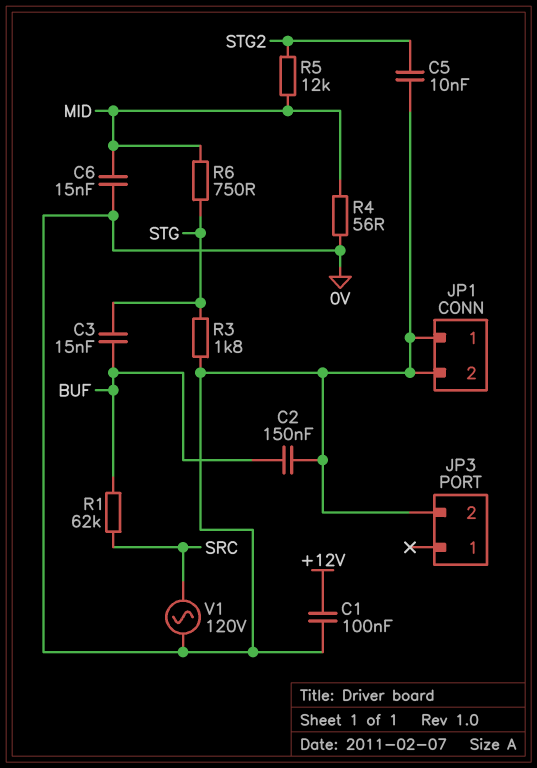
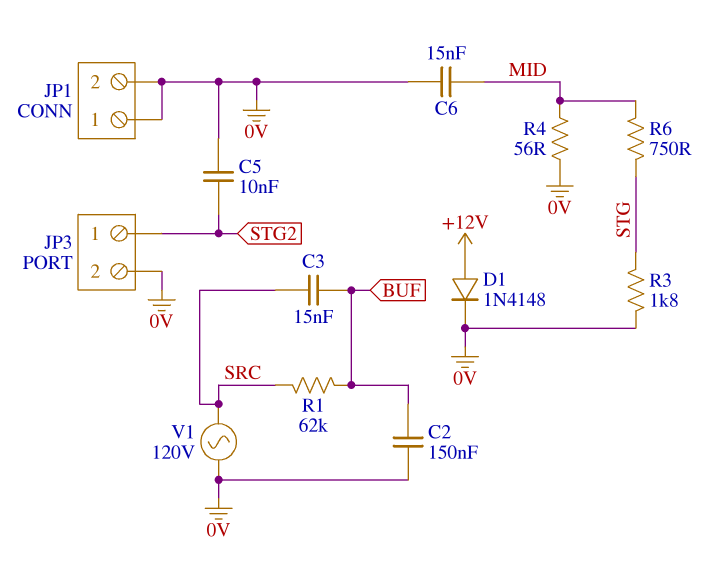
C1: 100nF (+12V, 0V) -> none
C3: 15nF (BUF, STG) -> 15nF (BUF, SRC)
D1: none -> diode 1N4148 (A +12V, K 0V)
JP3 pin 1: none -> STG2
R5: 12k (MID, STG2) -> none

